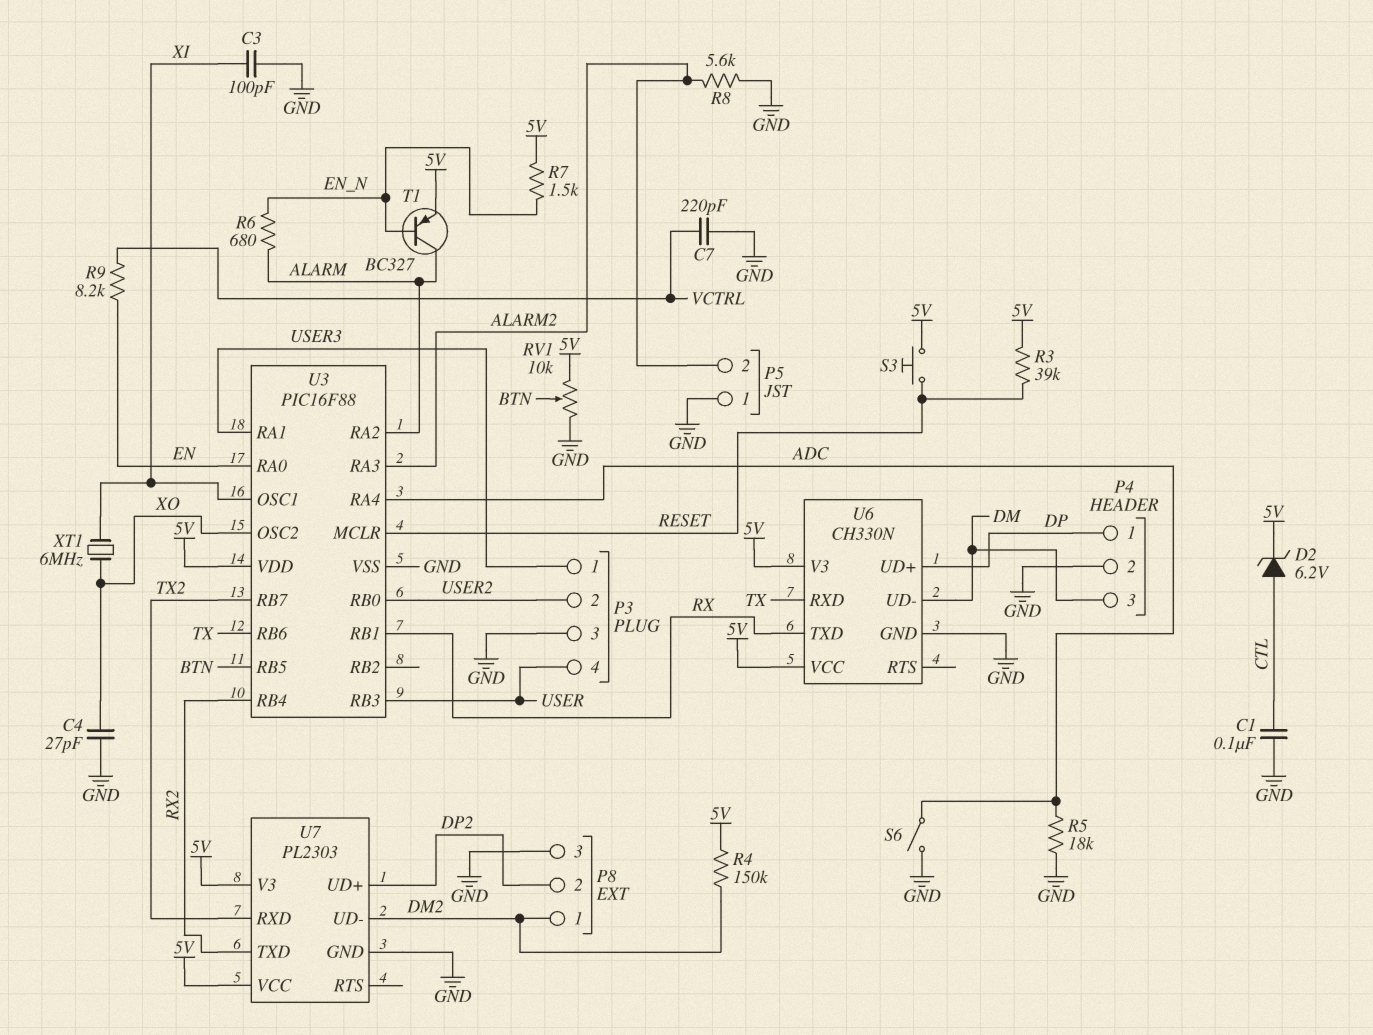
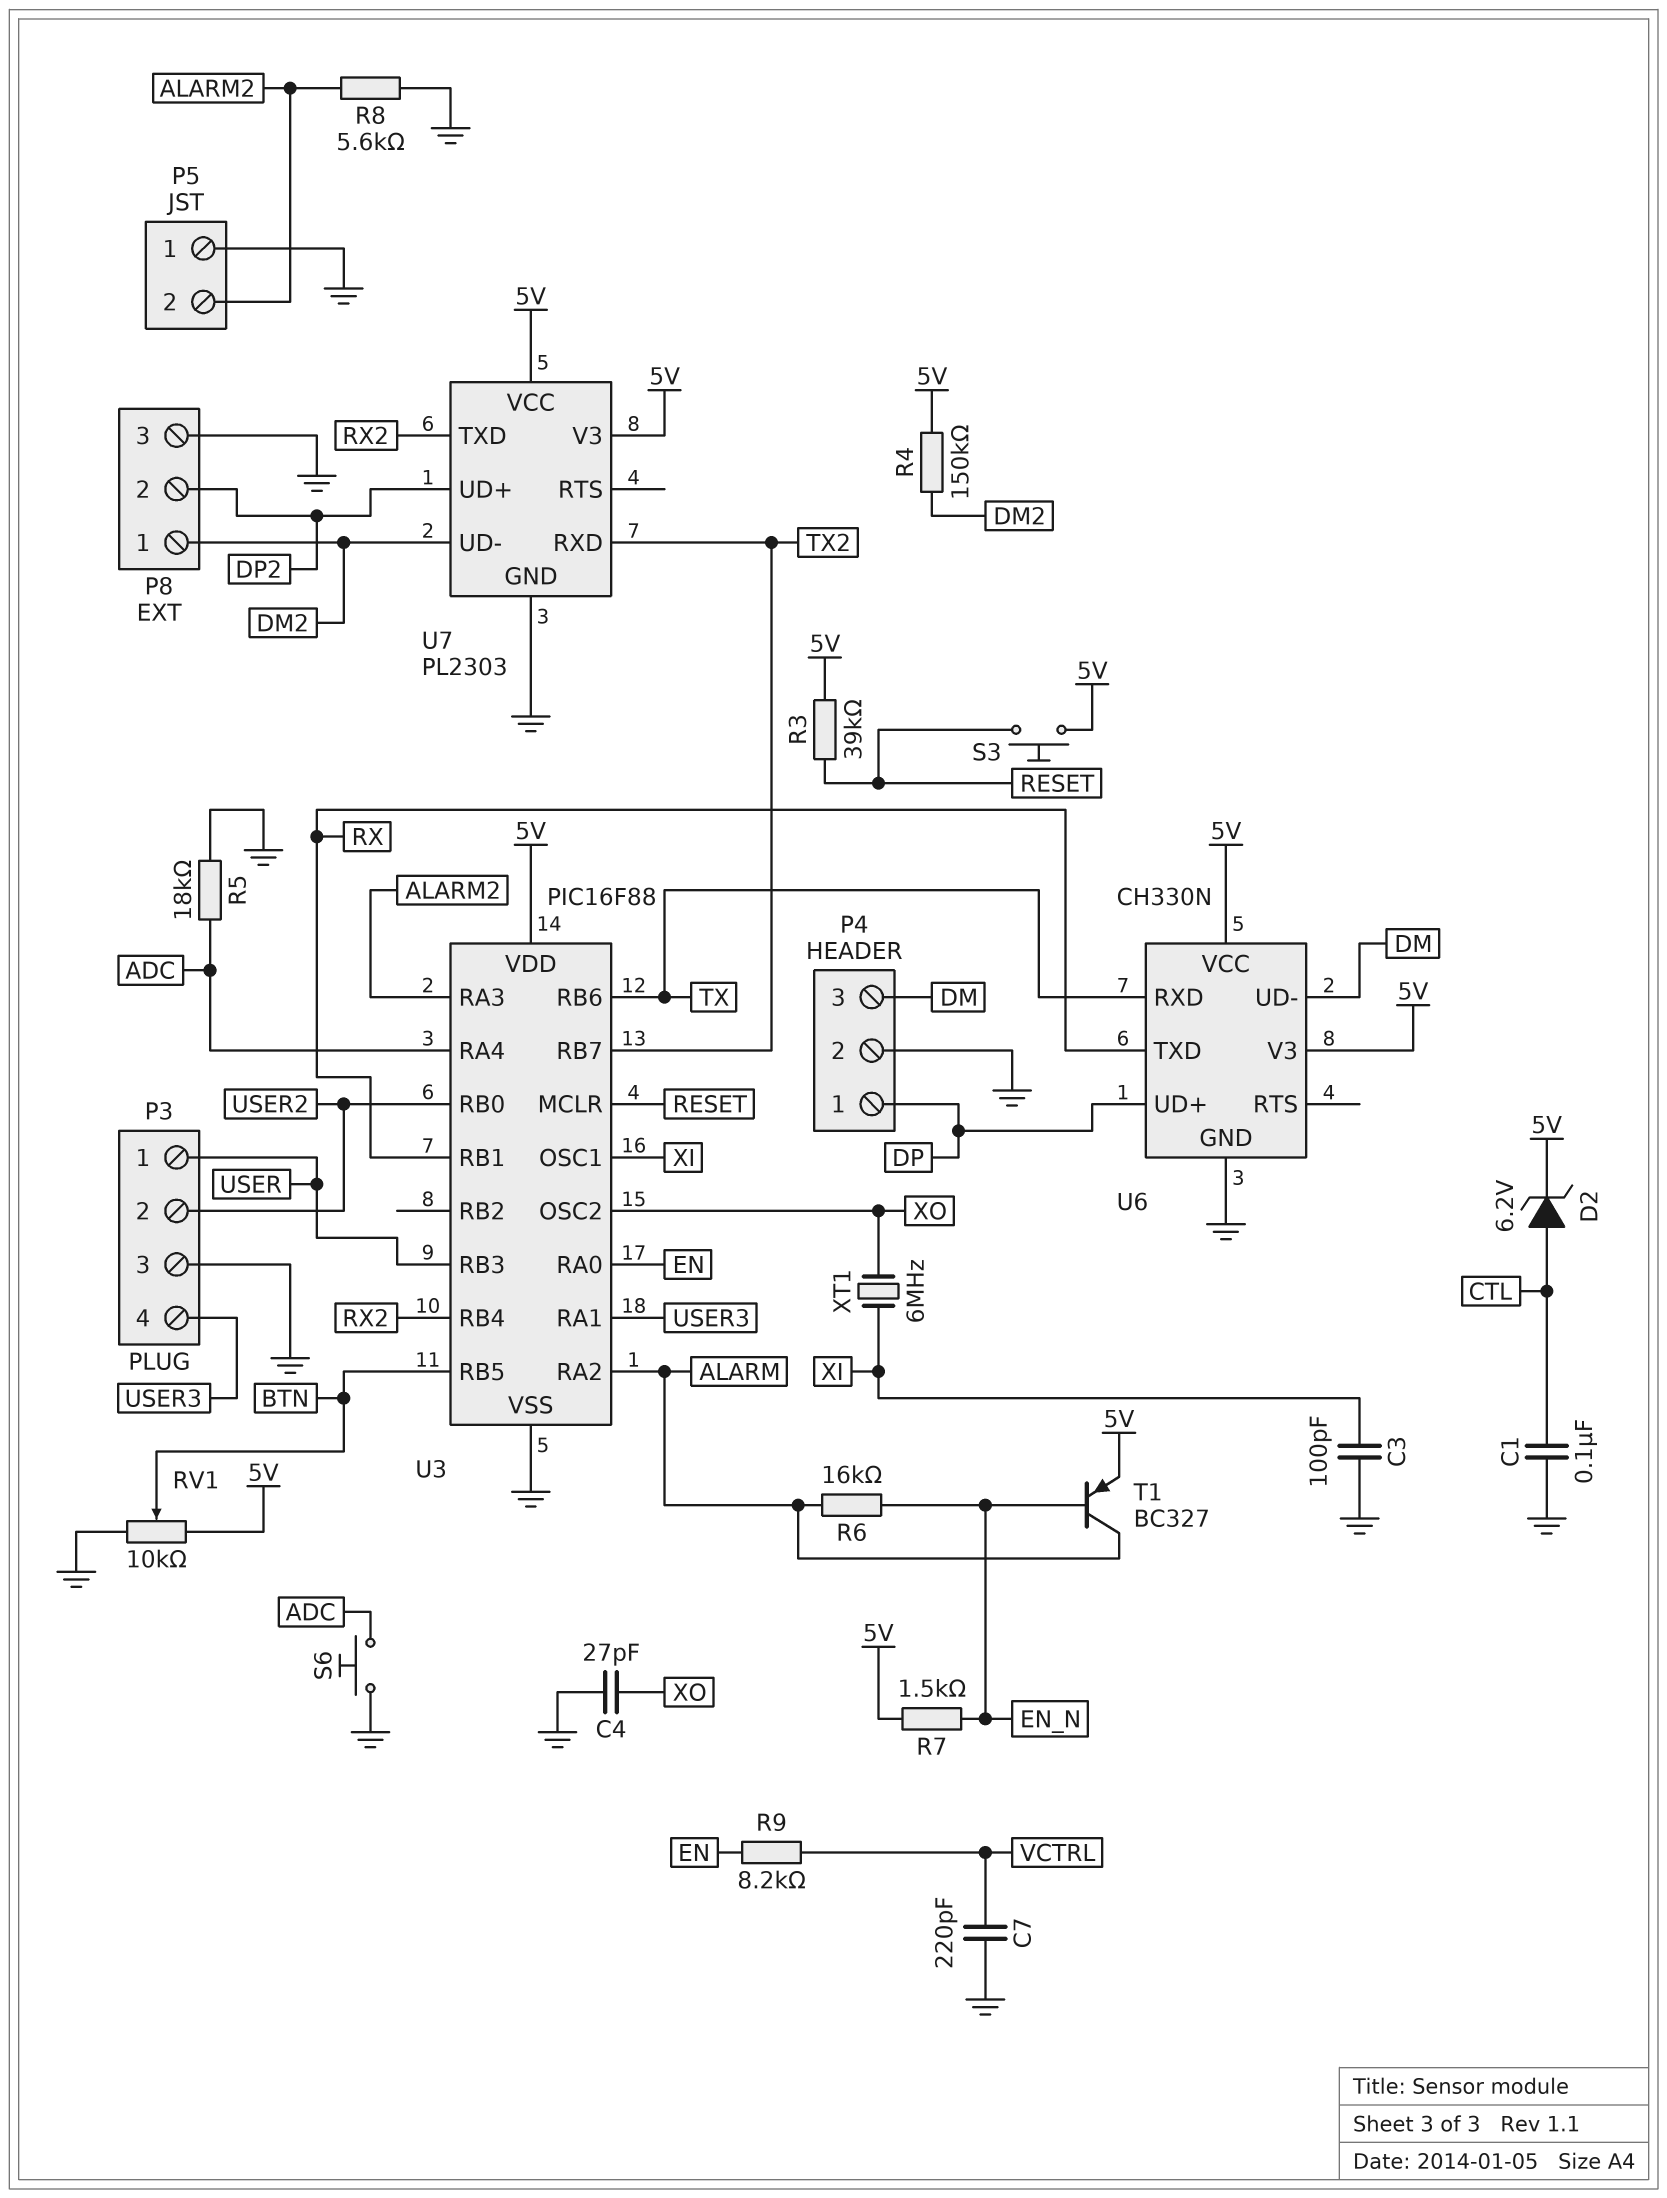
P3 pin 1: USER3 -> USER
P3 pin 4: USER -> USER3
R6: 680 (ALARM, EN_N) -> 16k (ALARM, EN_N)
S6: switch (ADC, GND) -> button (ADC, GND)

